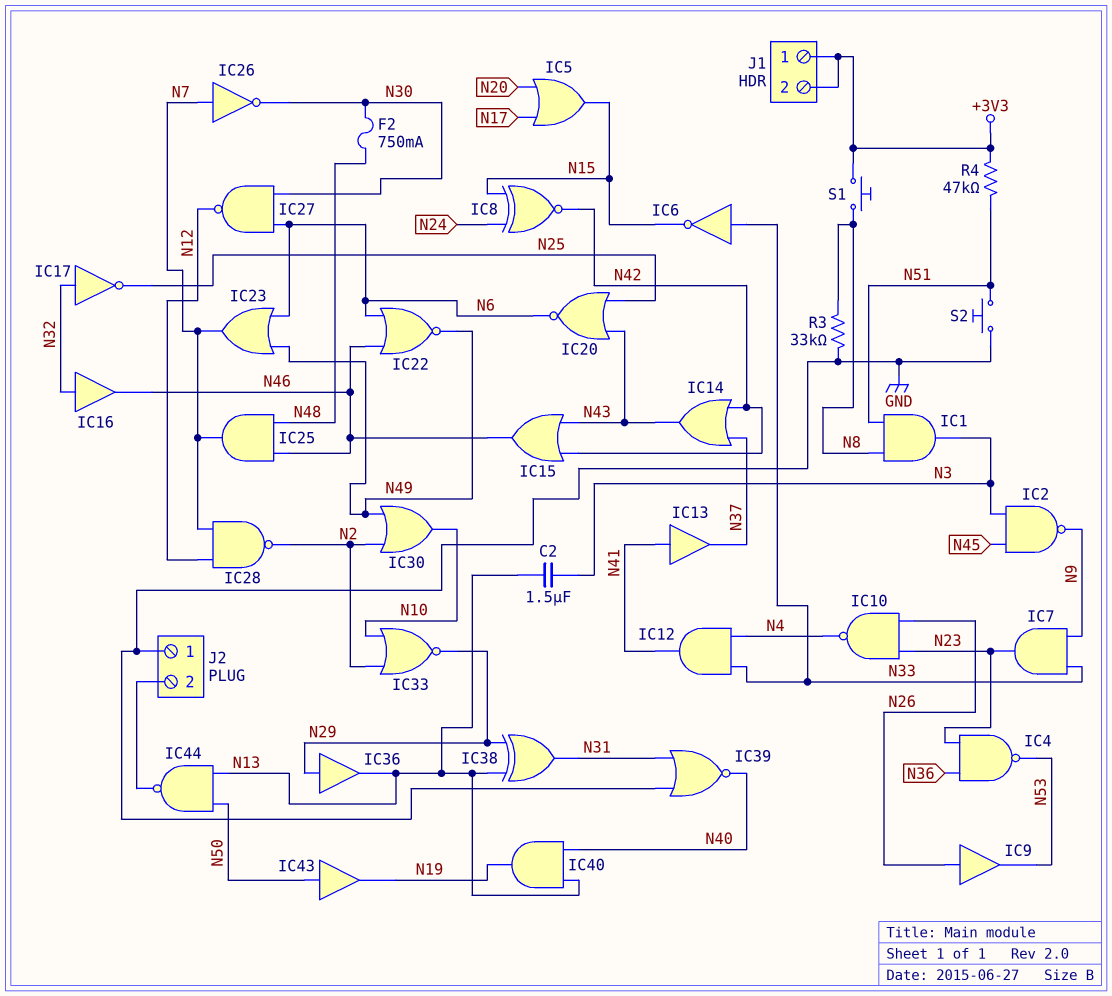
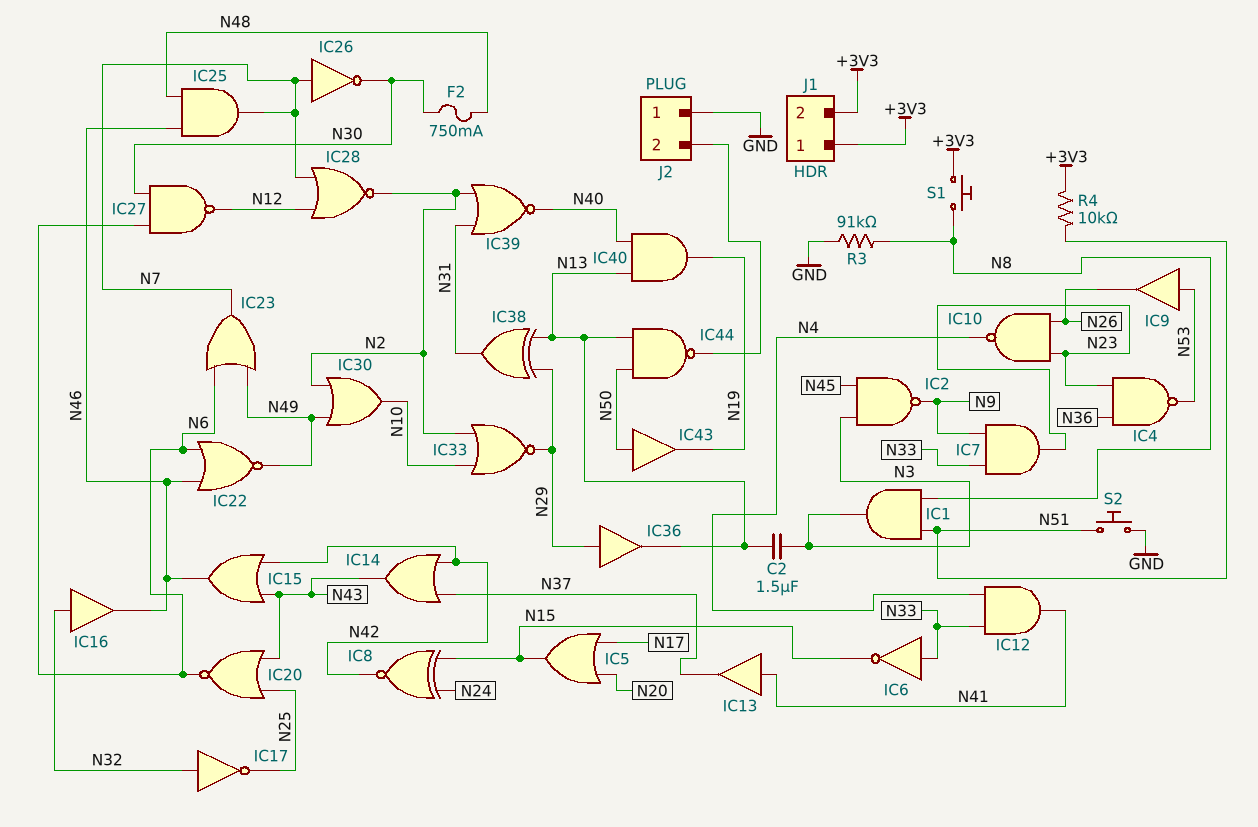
IC9: buffer (in N26, out N53) -> buffer (in N53, out N26)
IC28: NAND (in N7, in N12, out N2) -> NOR (in N7, in N12, out N2)
IC39: NOR (in GND, in N31, out N40) -> NOR (in N2, in N31, out N40)
R3: 33k (GND, N8) -> 91k (GND, N8)
R4: 47k (+3V3, N51) -> 10k (+3V3, N51)

